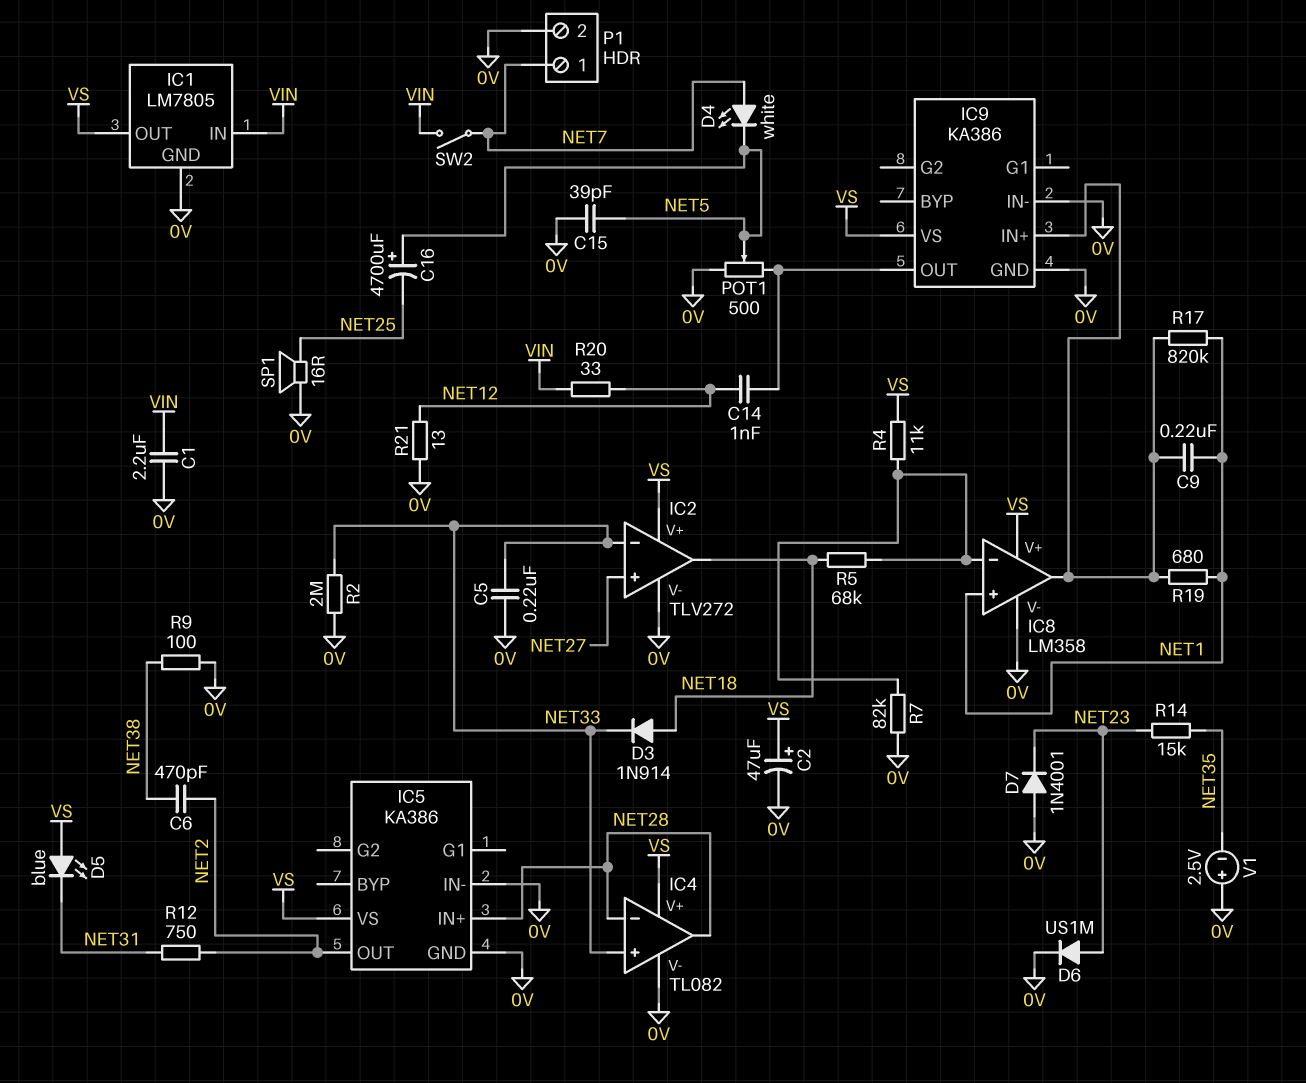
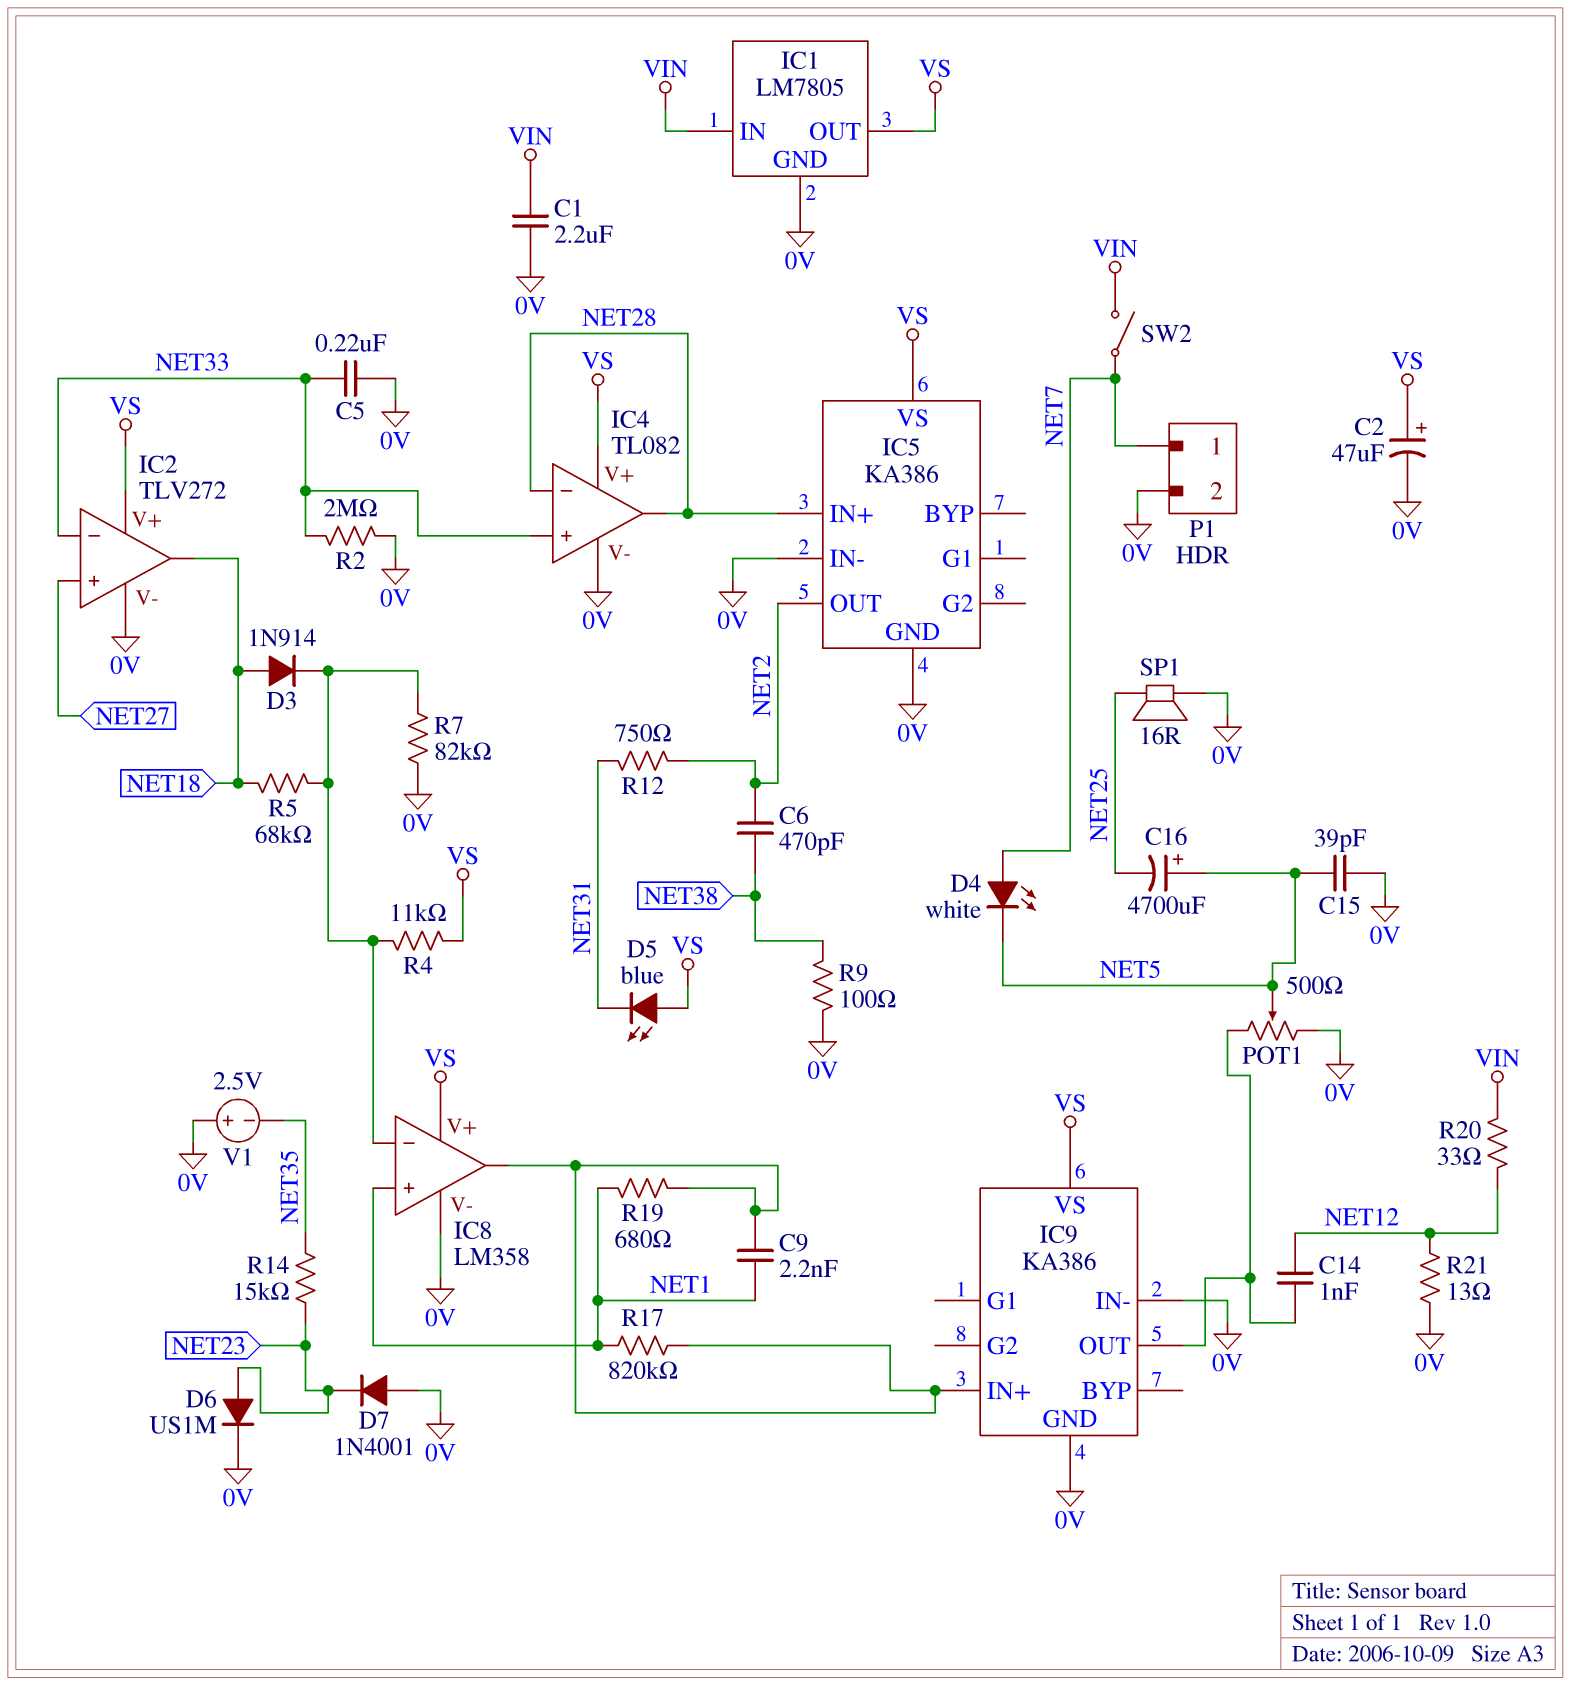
C9: 220nF (IC8/out, NET1) -> 2.2nF (IC8/out, NET1)
D3: diode 1N914 (A NET18, K NET33) -> diode 1N914 (A NET18, K IC8/in-)

